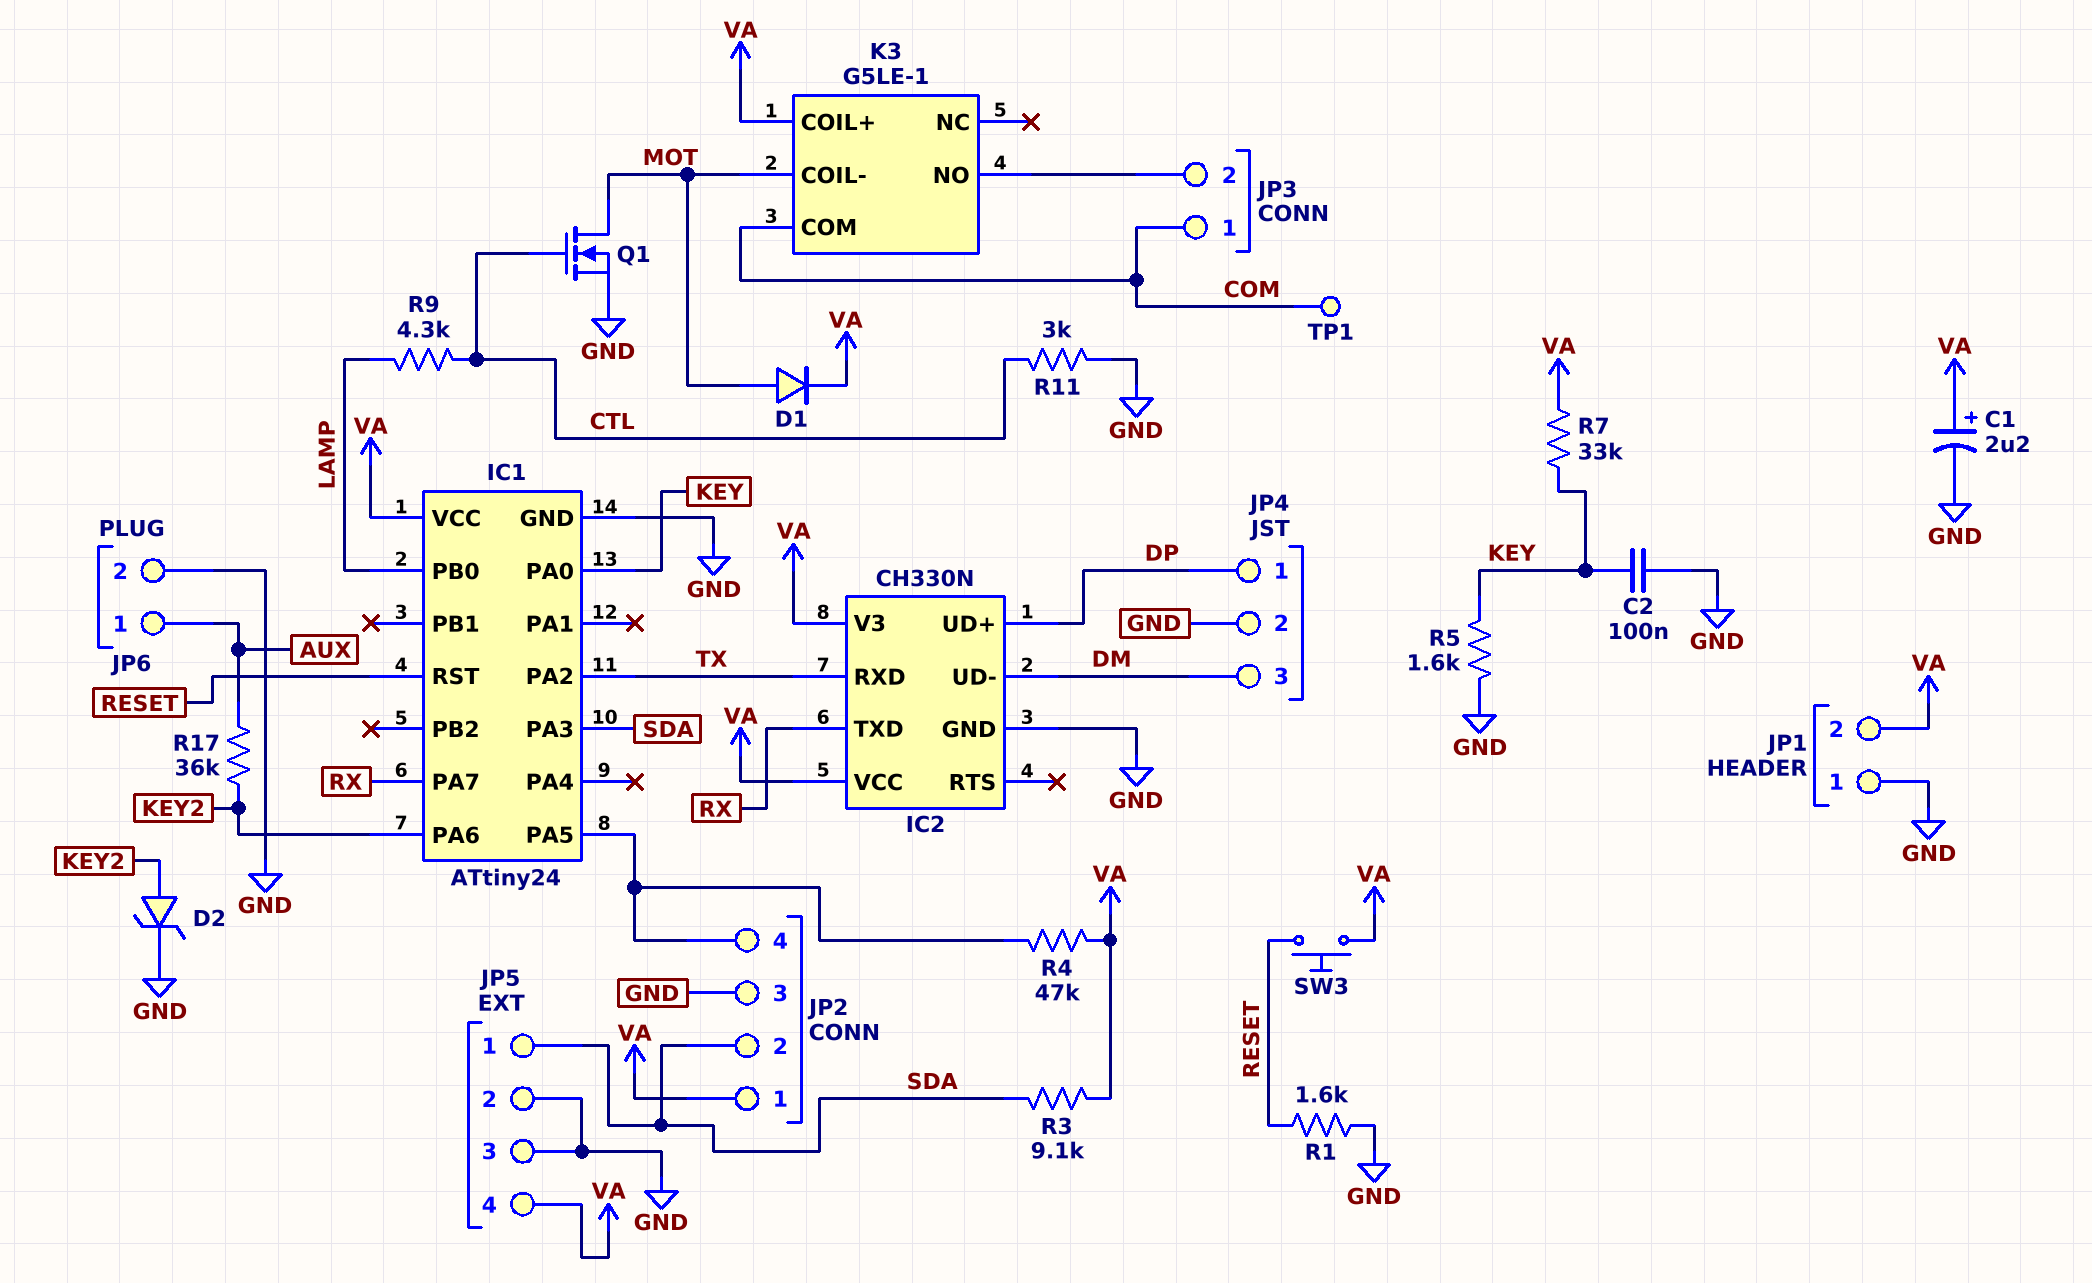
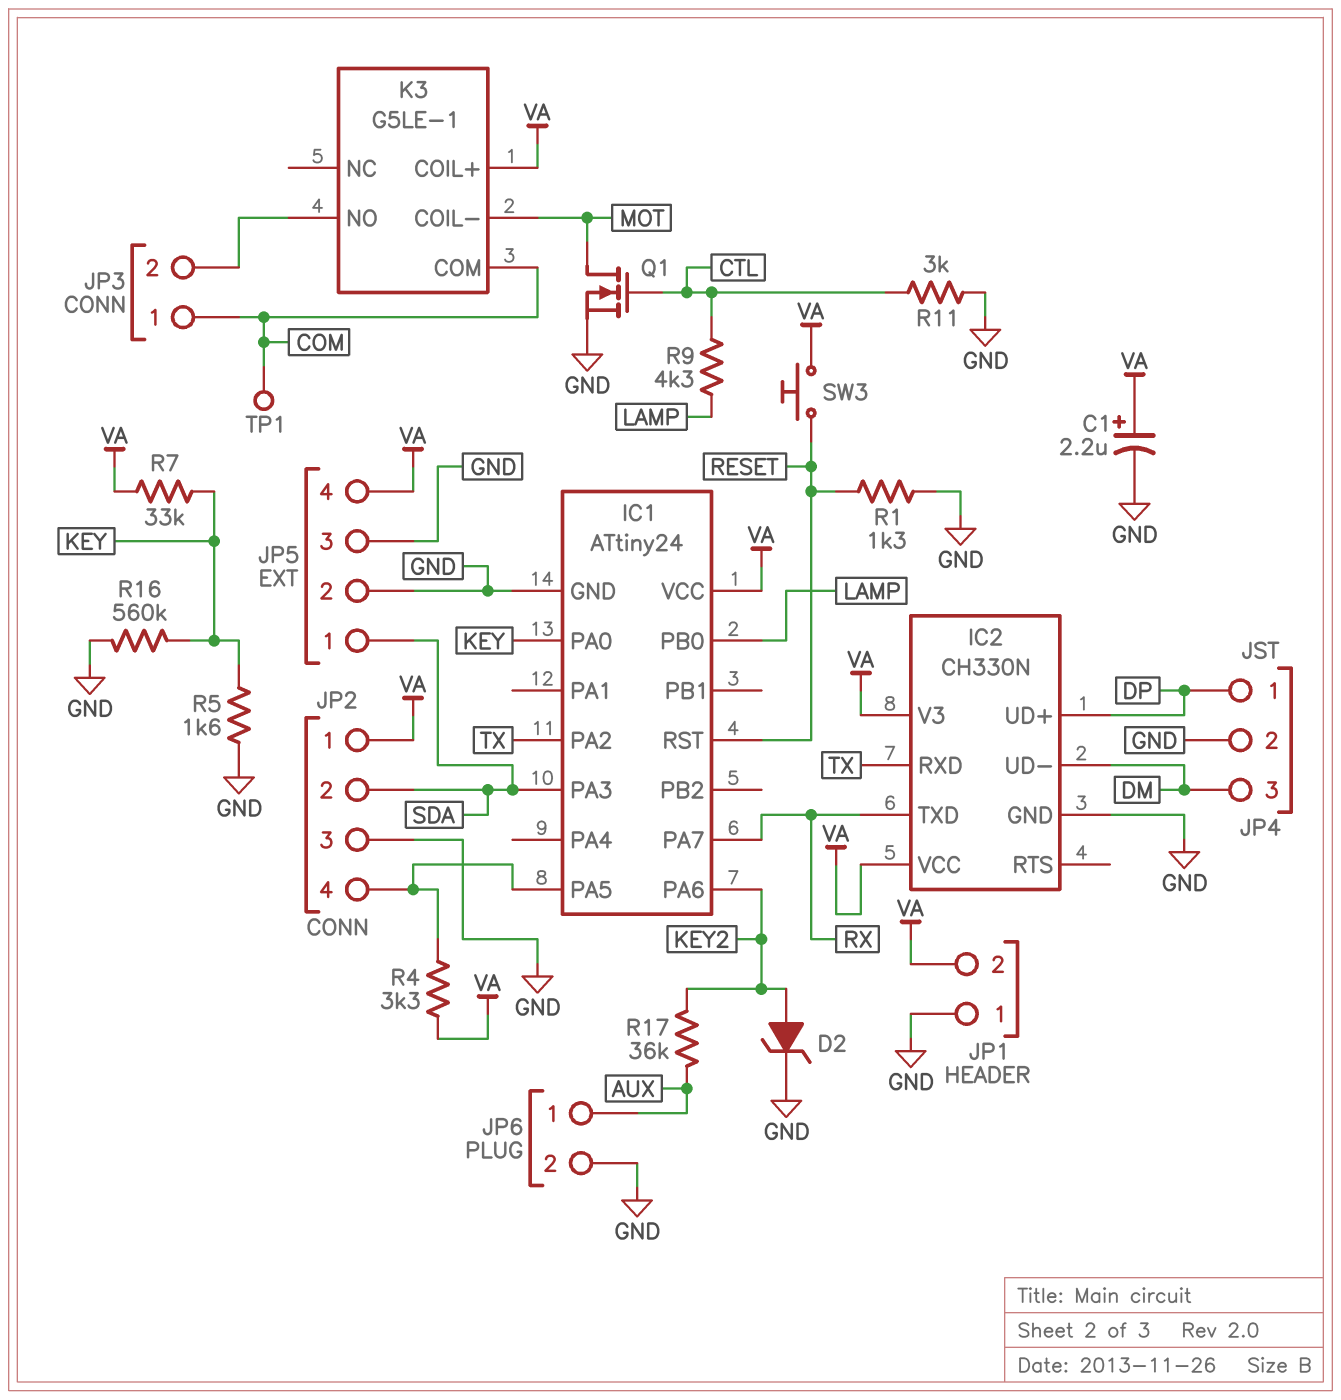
C2: 100nF (GND, KEY) -> none
D1: diode (A MOT, K VA) -> none
R1: 1.6k (GND, RESET) -> 1.3k (GND, RESET)
R3: 9.1k (SDA, VA) -> none
R4: 47k (IC1/PA5, VA) -> 3.3k (IC1/PA5, VA)
R16: none -> 560k (GND, KEY)

